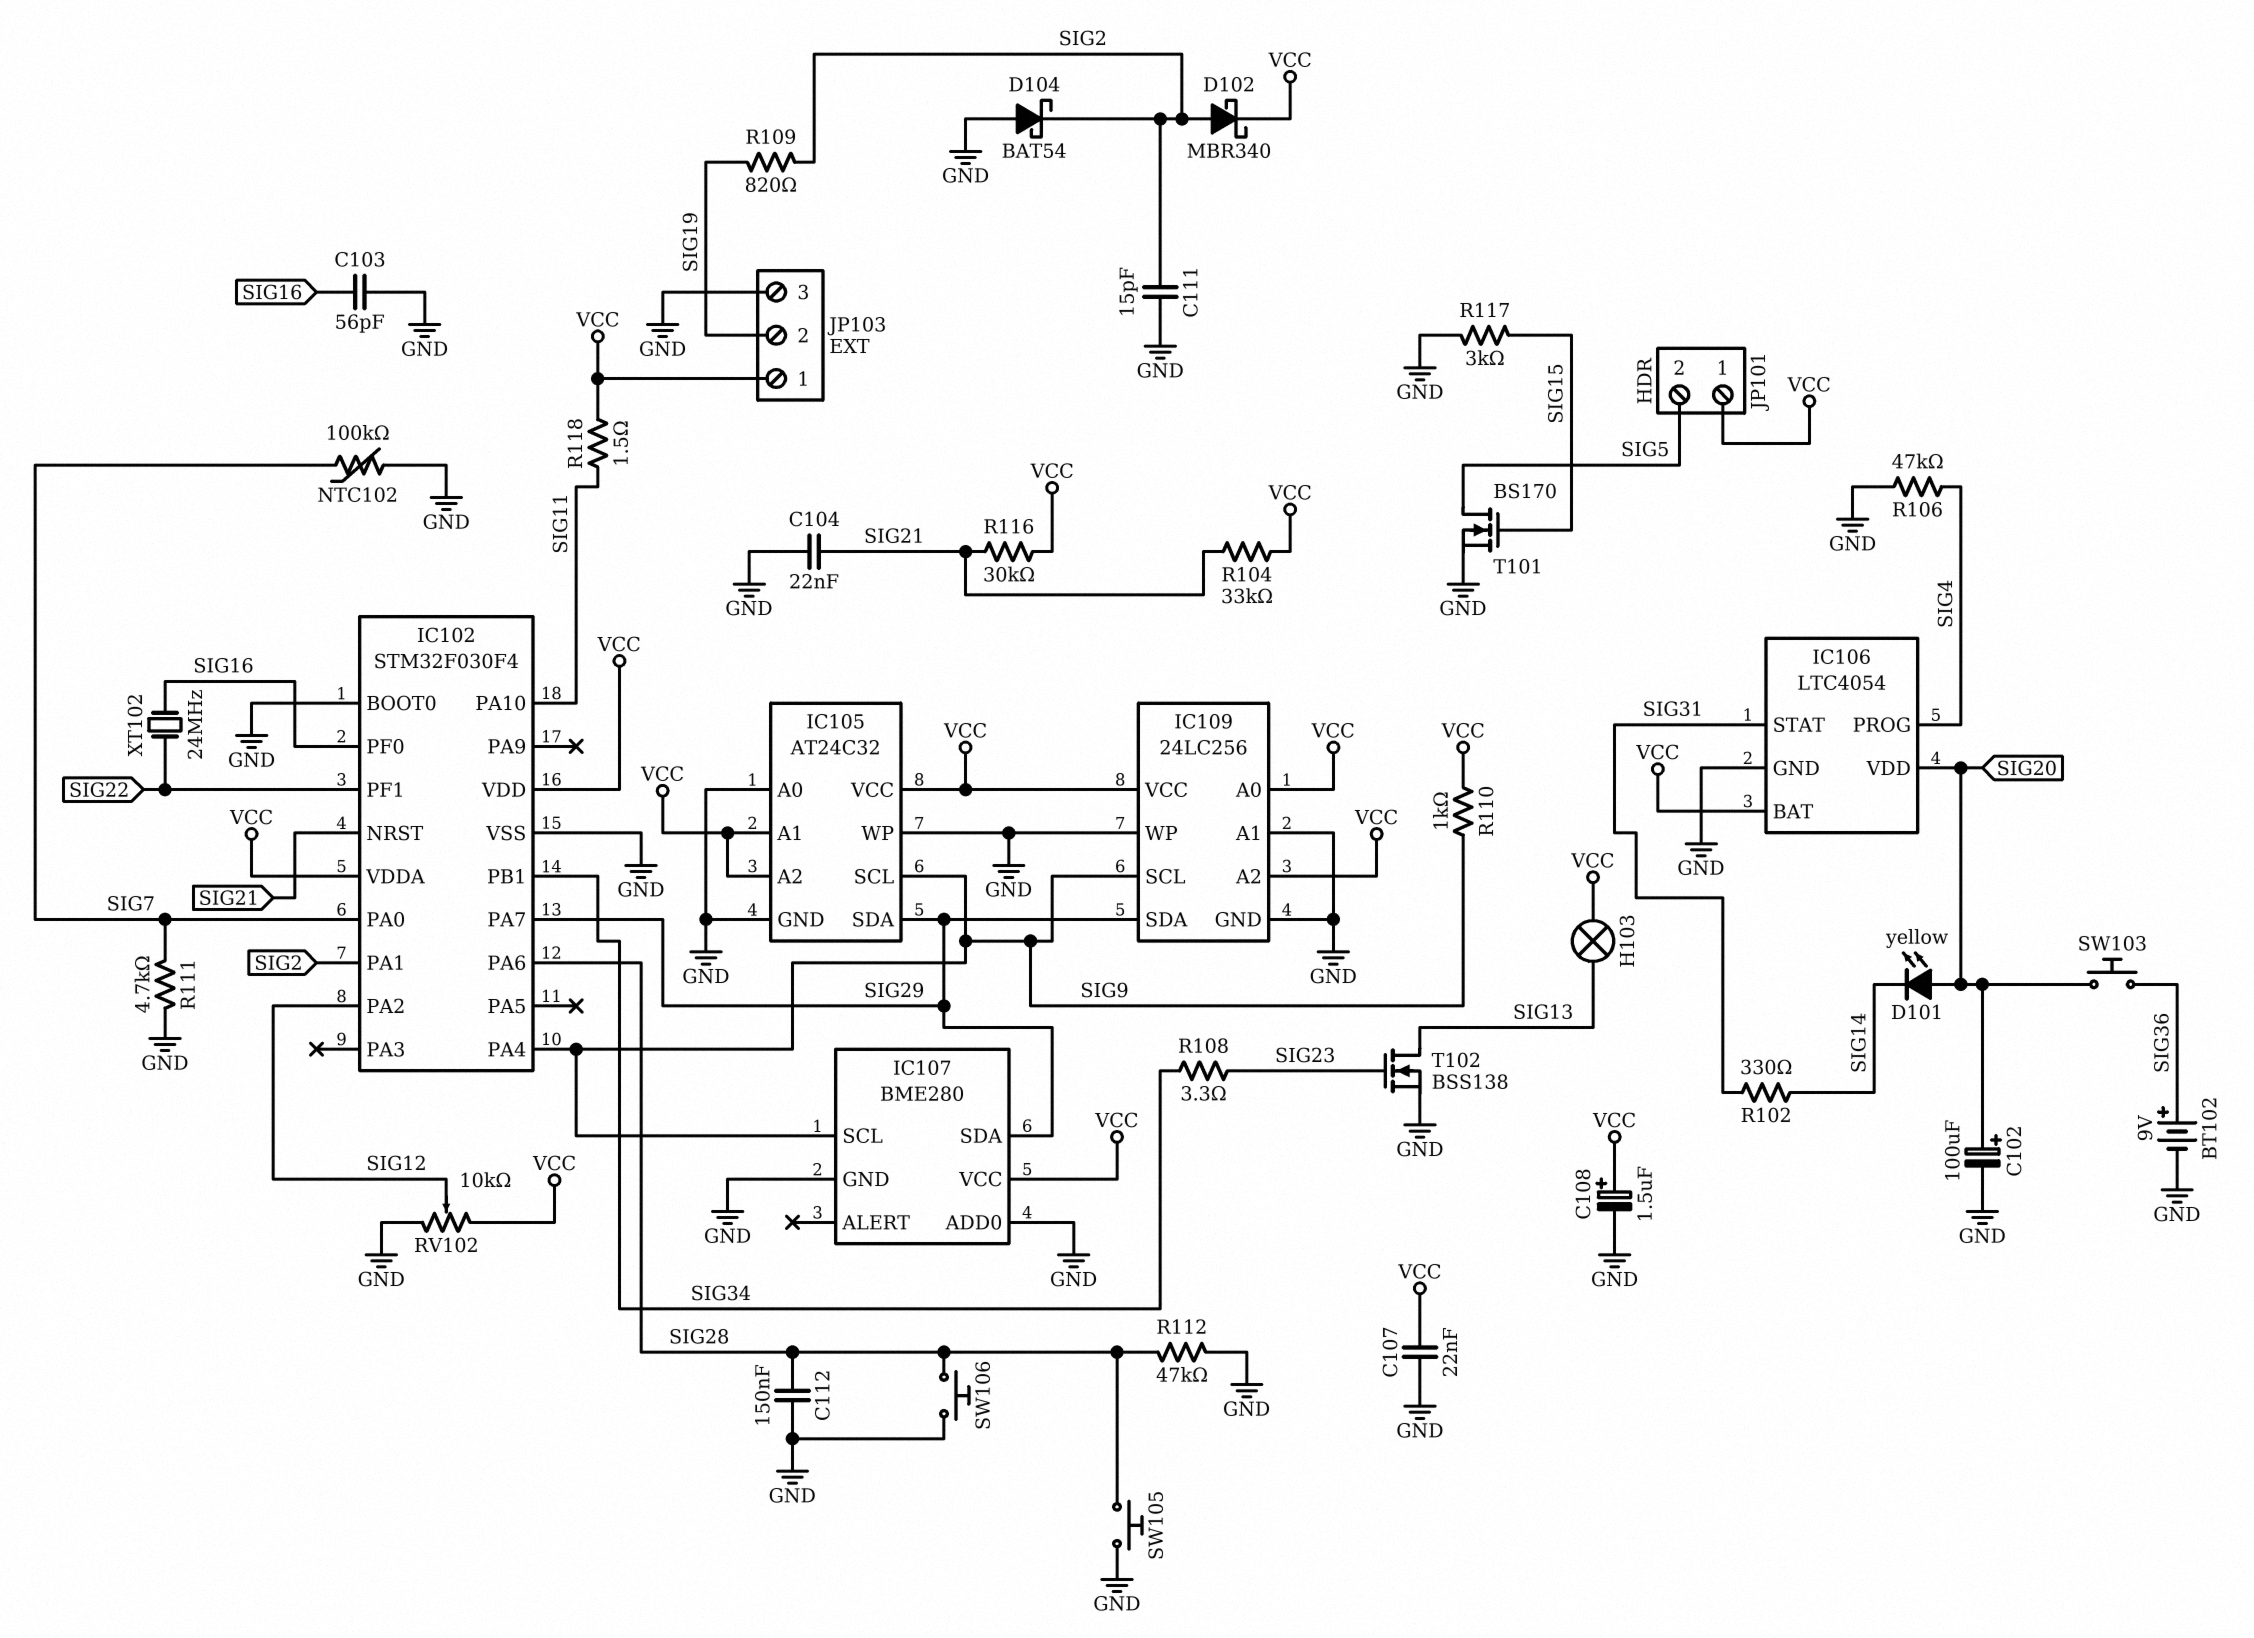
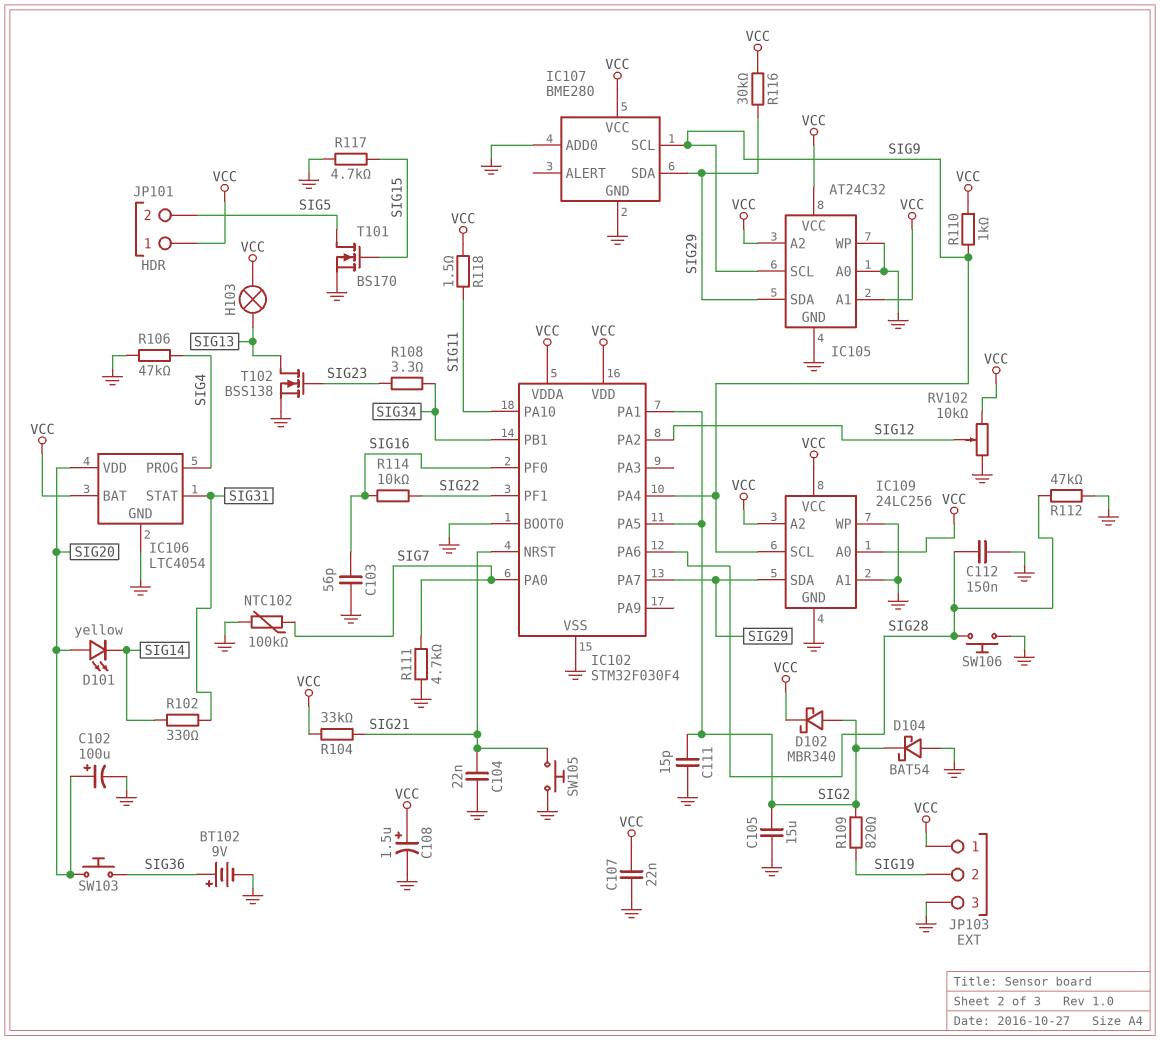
C105: none -> 15uF (GND, SIG2)
IC102 pin PA5: none -> SIG2
R114: none -> 10k (SIG16, SIG22)
R116: 30k (SIG21, VCC) -> 30k (SIG29, VCC)
R117: 3k (GND, SIG15) -> 4.7k (GND, SIG15)
SW105: button (GND, SIG28) -> button (GND, SIG21)
XT102: 24MHz (SIG16, SIG22) -> none

